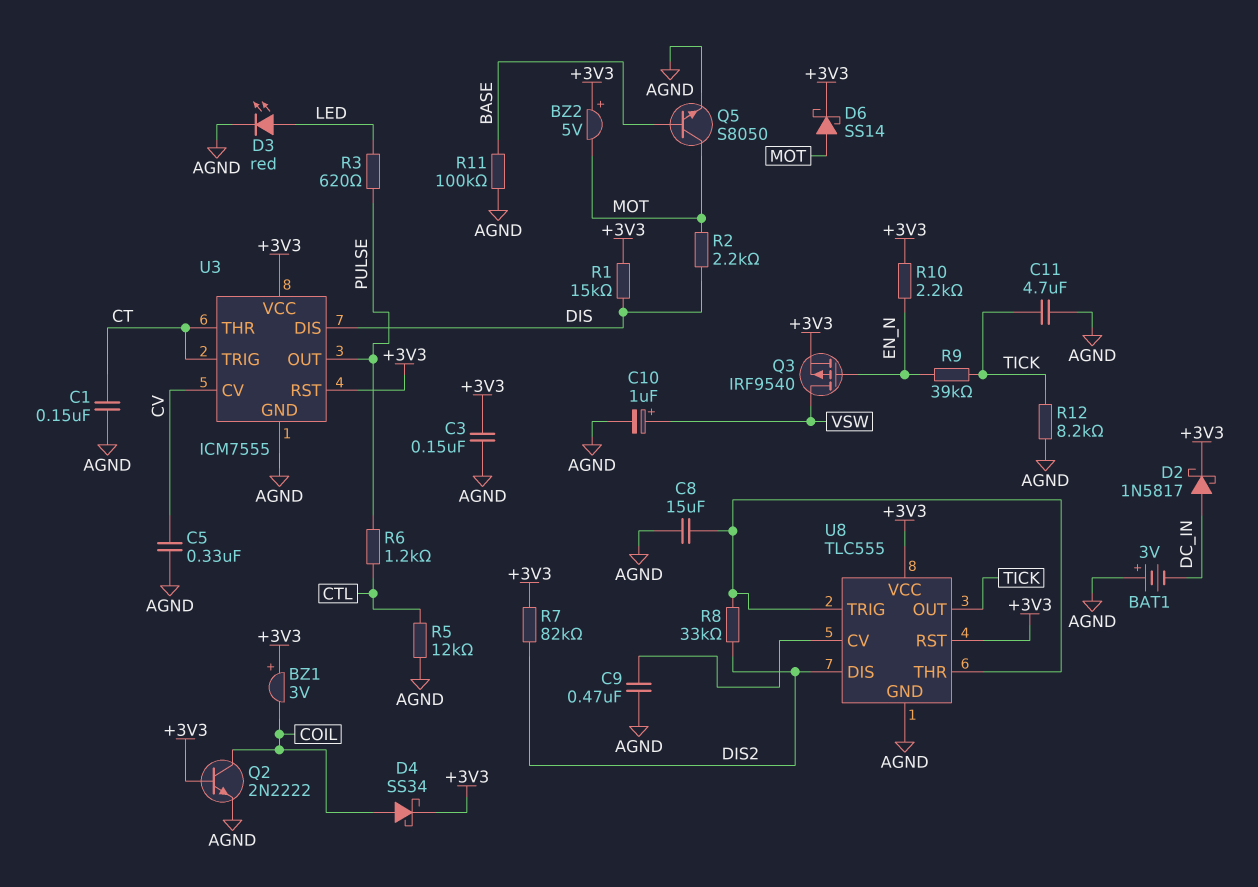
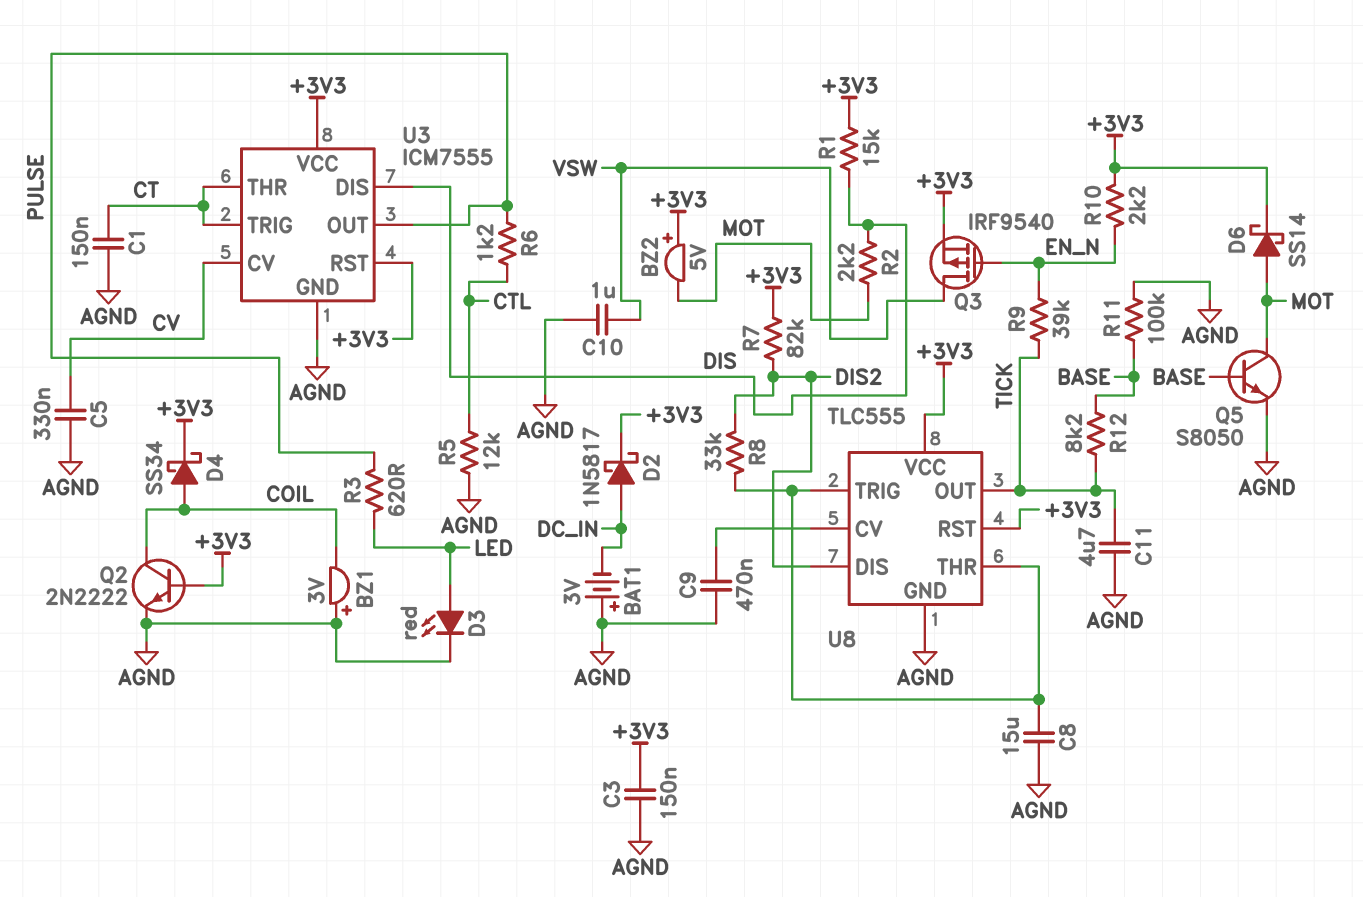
BZ1: buzzer 3V (plus +3V3, minus COIL) -> buzzer 3V (plus AGND, minus COIL)
C10: 1uF (plus VSW, minus AGND) -> 1uF (AGND, VSW)
R12: 8.2k (AGND, TICK) -> 8.2k (BASE, TICK)

